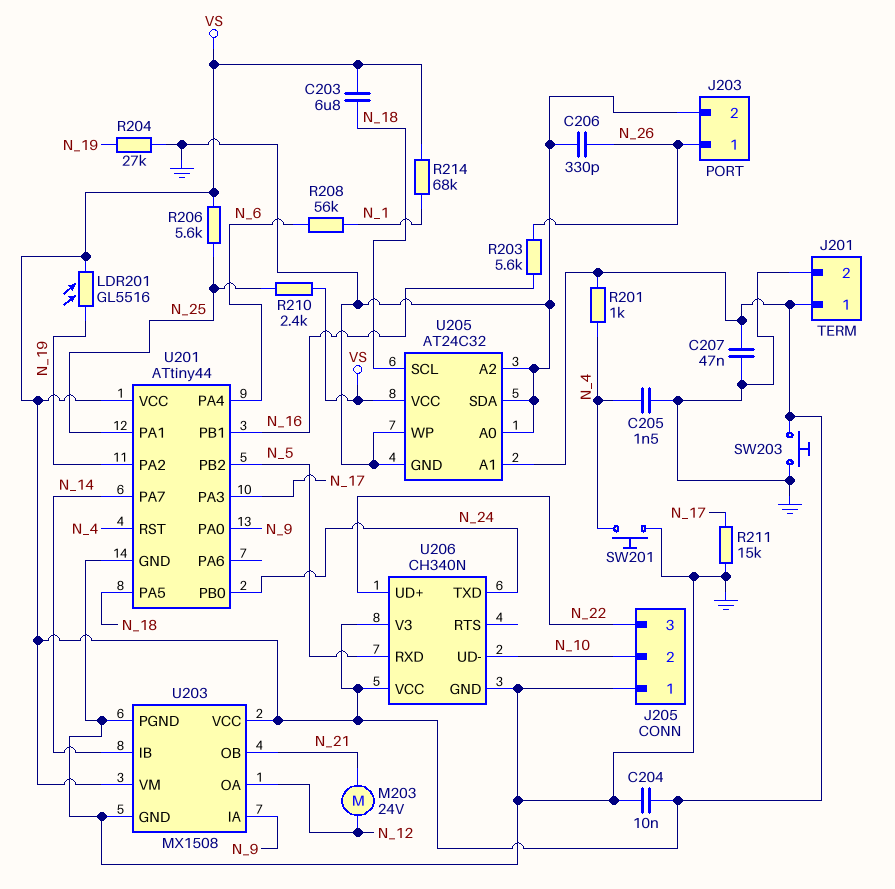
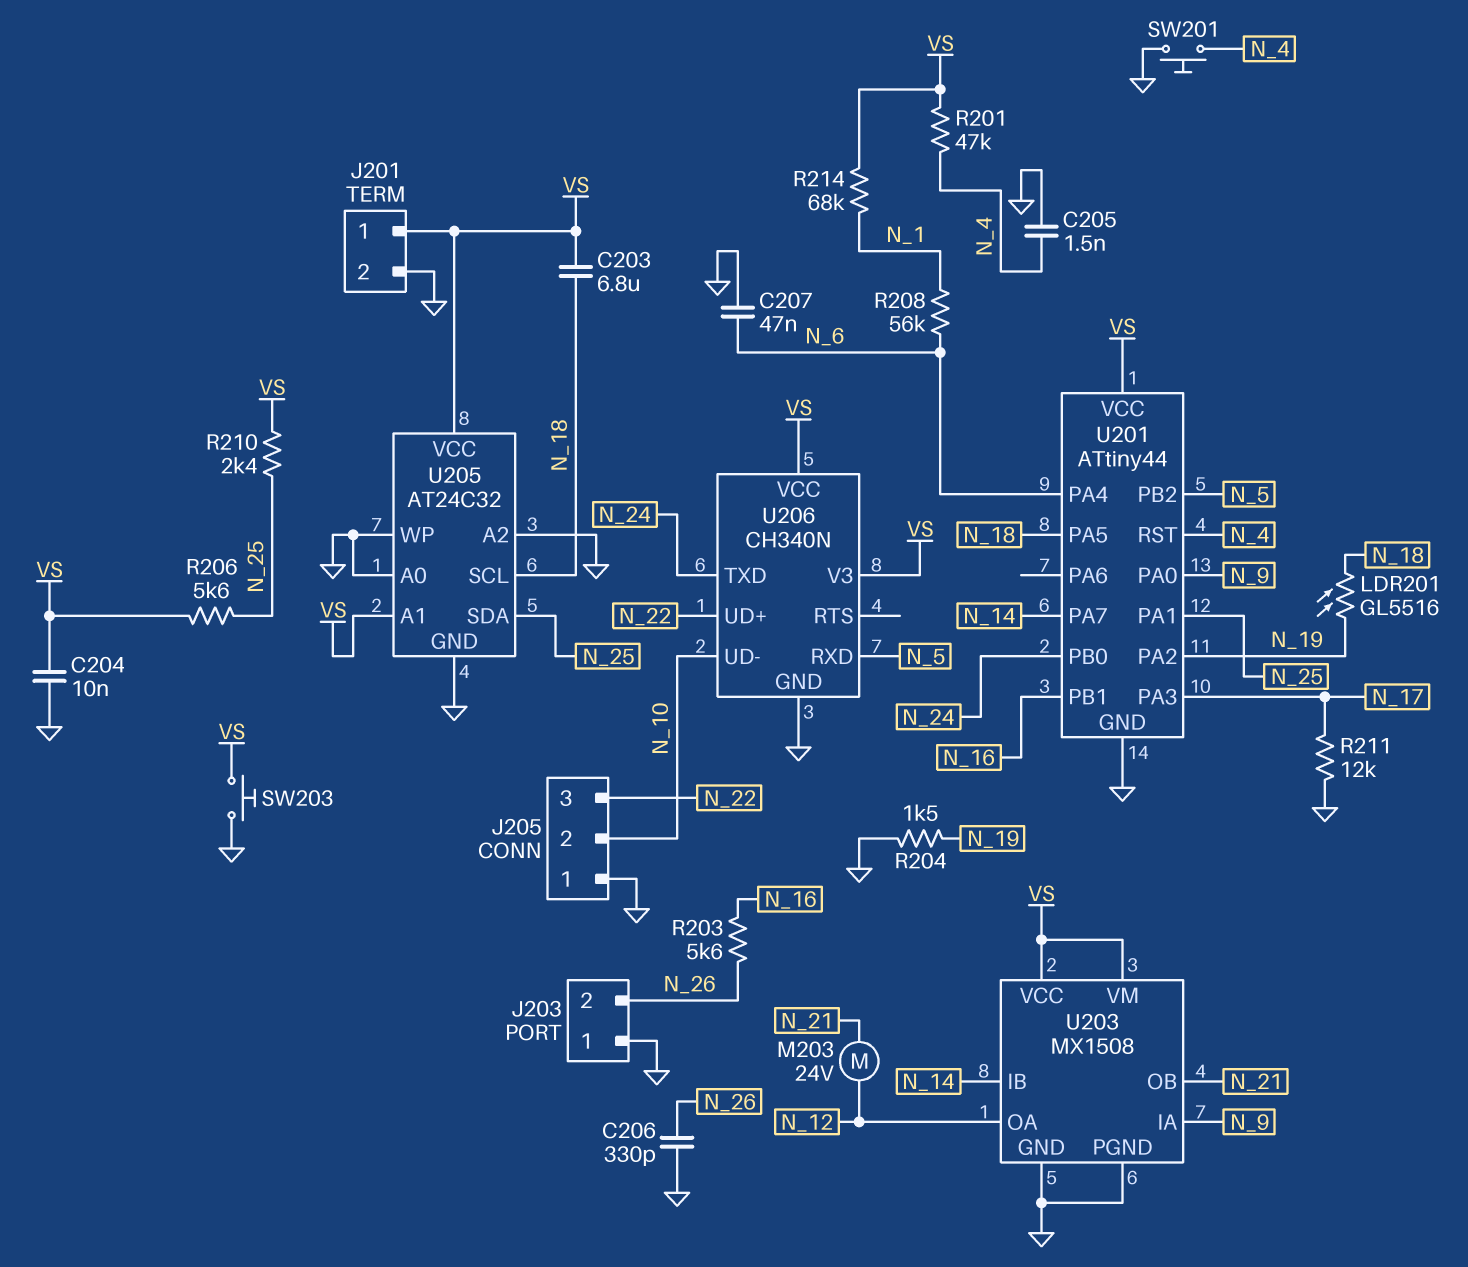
C207: 47nF (GND, VS) -> 47nF (GND, N_6)
J203 pin 1: N_26 -> GND
J203 pin 2: GND -> N_26
LDR201: GL5516 (N_19, VS) -> GL5516 (N_18, N_19)
R201: 1k (N_4, VS) -> 47k (N_4, VS)
R204: 27k (GND, N_19) -> 1.5k (GND, N_19)
R211: 15k (GND, N_17) -> 12k (GND, N_17)
U205 pin SDA: GND -> N_25

